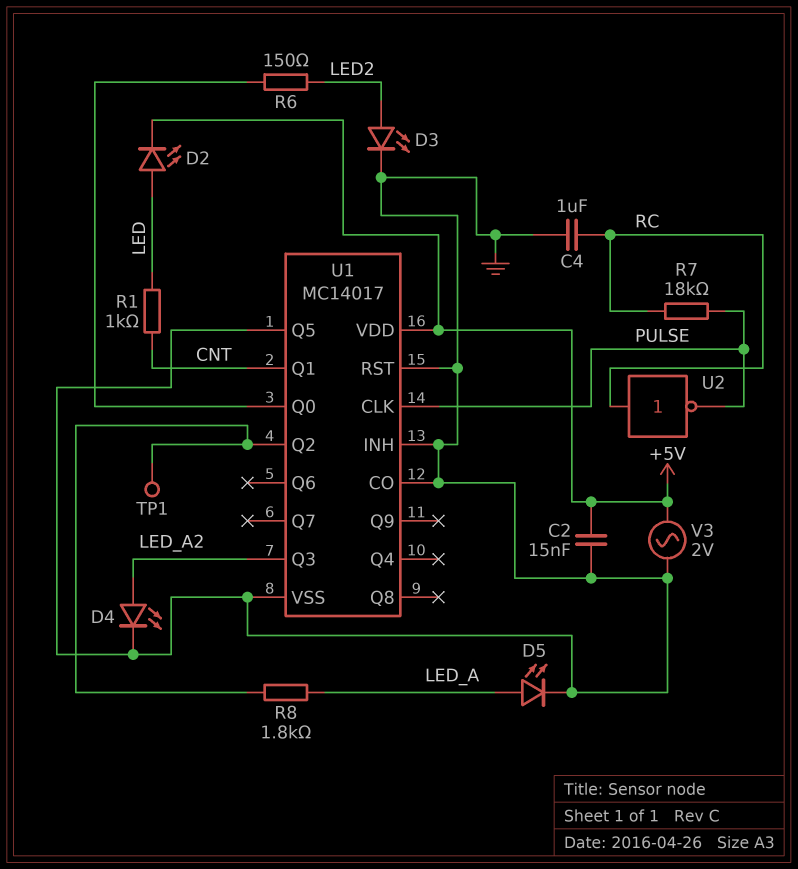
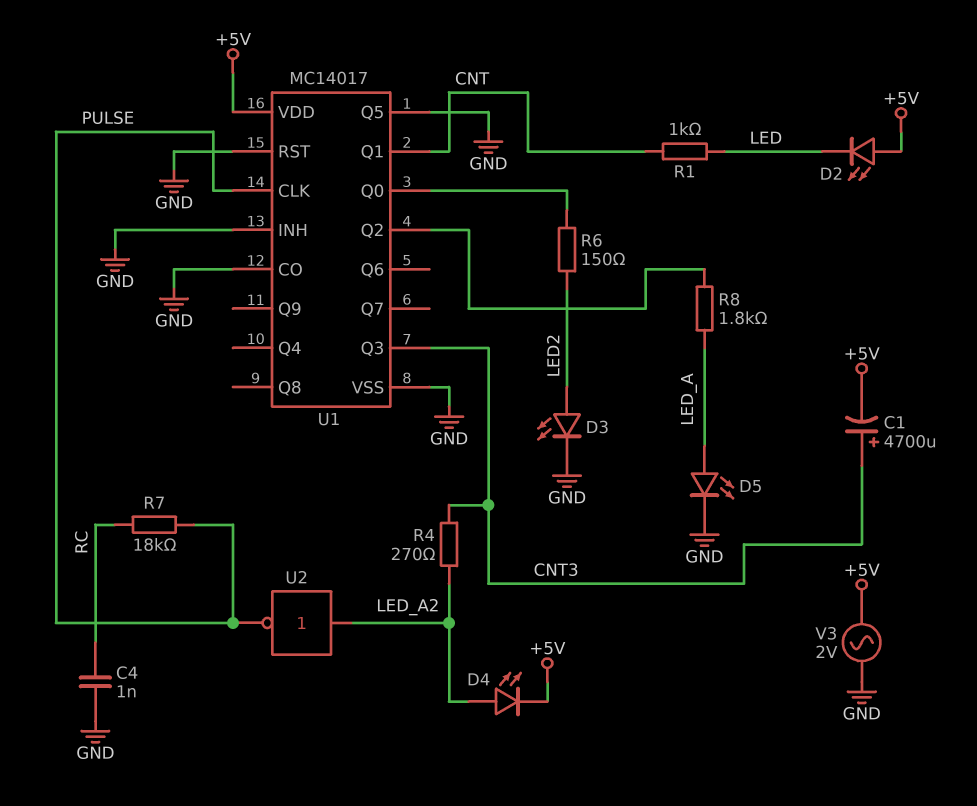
C1: none -> 4700uF (plus CNT3, minus +5V)
C2: 15nF (+5V, GND) -> none
C4: 1uF (GND, RC) -> 1nF (GND, RC)
D2: LED (A LED, K +5V) -> LED (A +5V, K LED)
D4: LED (A LED_A2, K GND) -> LED (A LED_A2, K +5V)
R4: none -> 270 (CNT3, LED_A2)
TP1: test point (U1/Q2) -> none
U1 pin Q3: LED_A2 -> CNT3
U2: NOT (in RC, out PULSE) -> NOT (in LED_A2, out PULSE)

